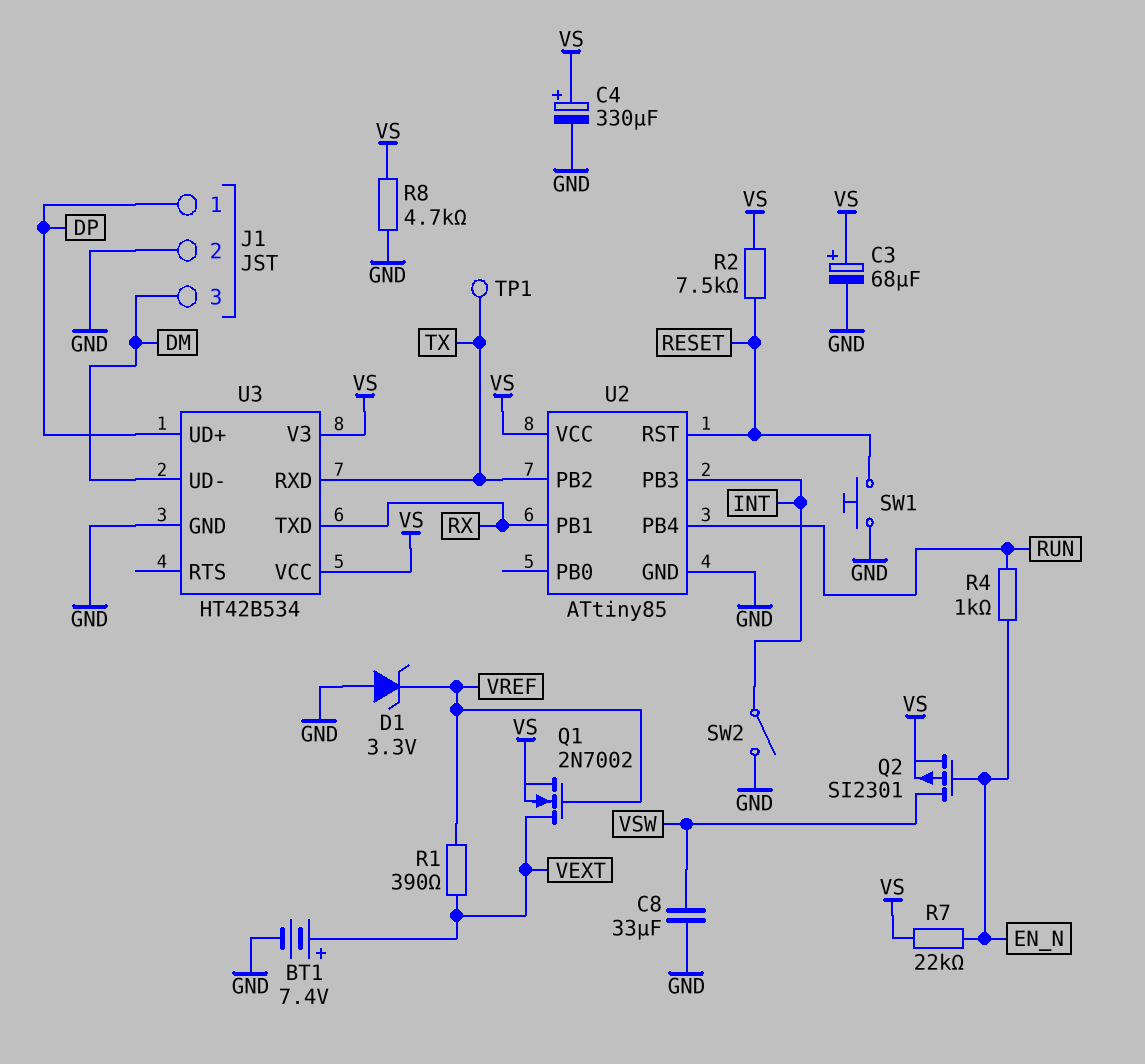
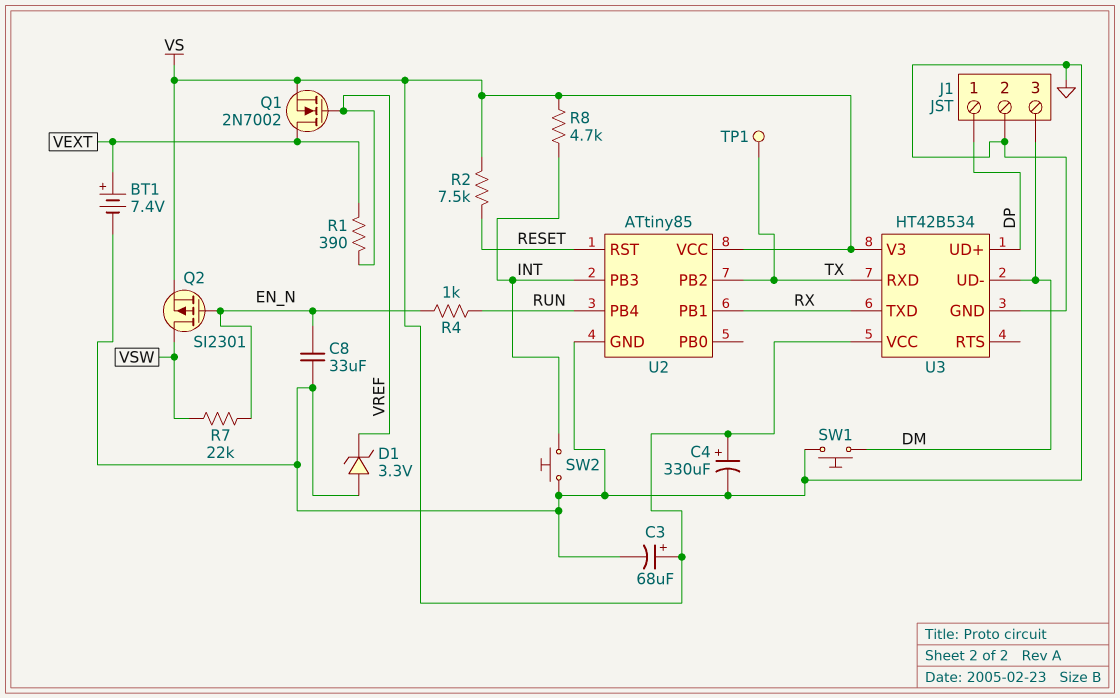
C8: 33uF (GND, VSW) -> 33uF (EN_N, GND)
R7: 22k (EN_N, VS) -> 22k (EN_N, VSW)
R8: 4.7k (GND, VS) -> 4.7k (INT, VS)
SW1: button (GND, RESET) -> button (DM, GND)
SW2: switch (GND, INT) -> button (GND, INT)

